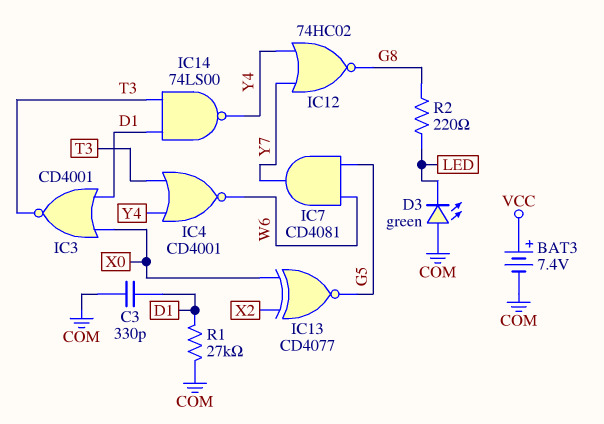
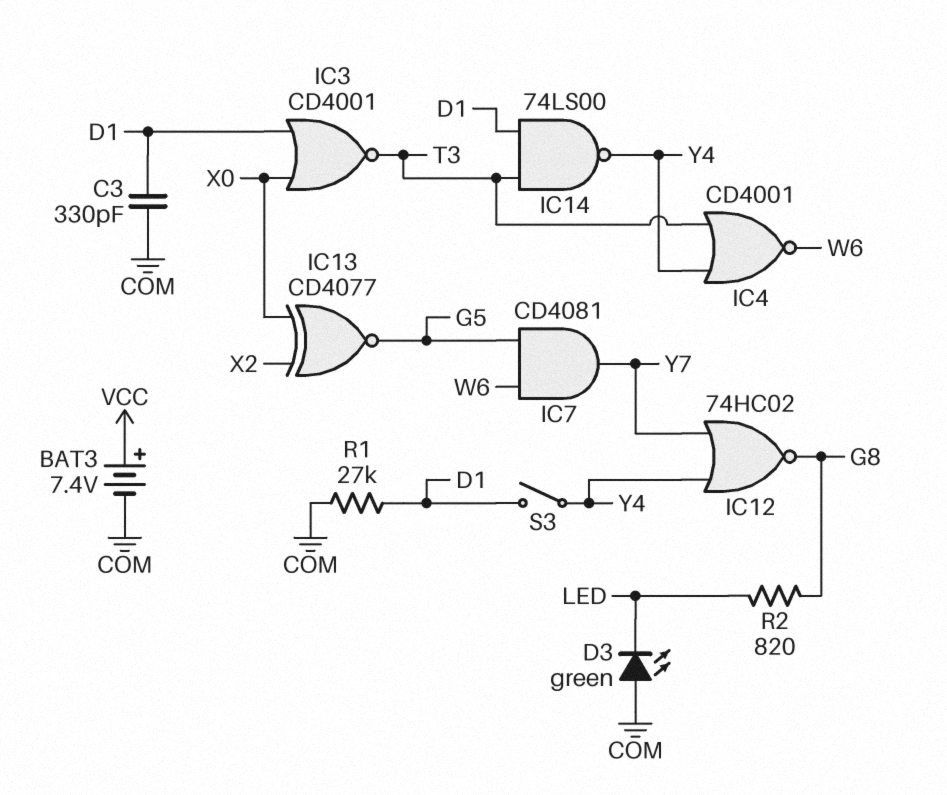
R2: 220 (G8, LED) -> 820 (G8, LED)
S3: none -> switch (D1, Y4)

